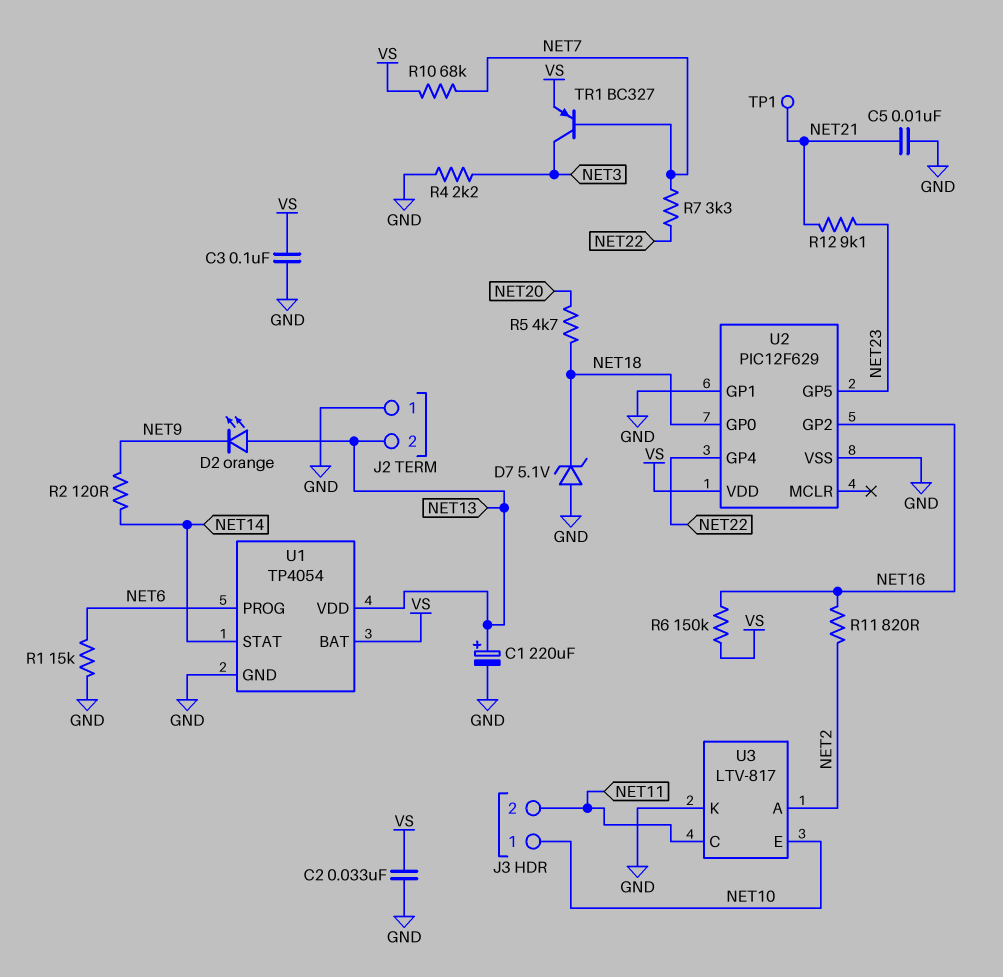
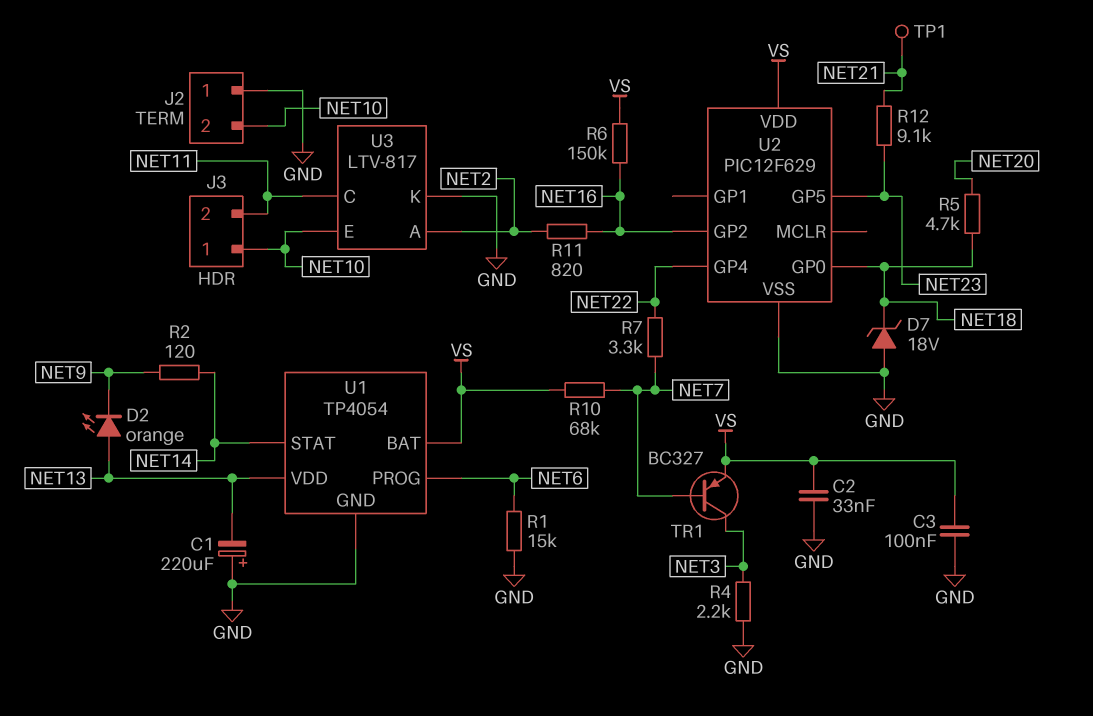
C1: 220uF (plus NET13, minus GND) -> 220uF (plus GND, minus NET13)
C5: 10nF (GND, NET21) -> none
D7: zener 5.1V (A GND, K NET18) -> zener 18V (A GND, K NET18)
J2 pin 2: NET13 -> NET10
U2 pin GP1: GND -> none

